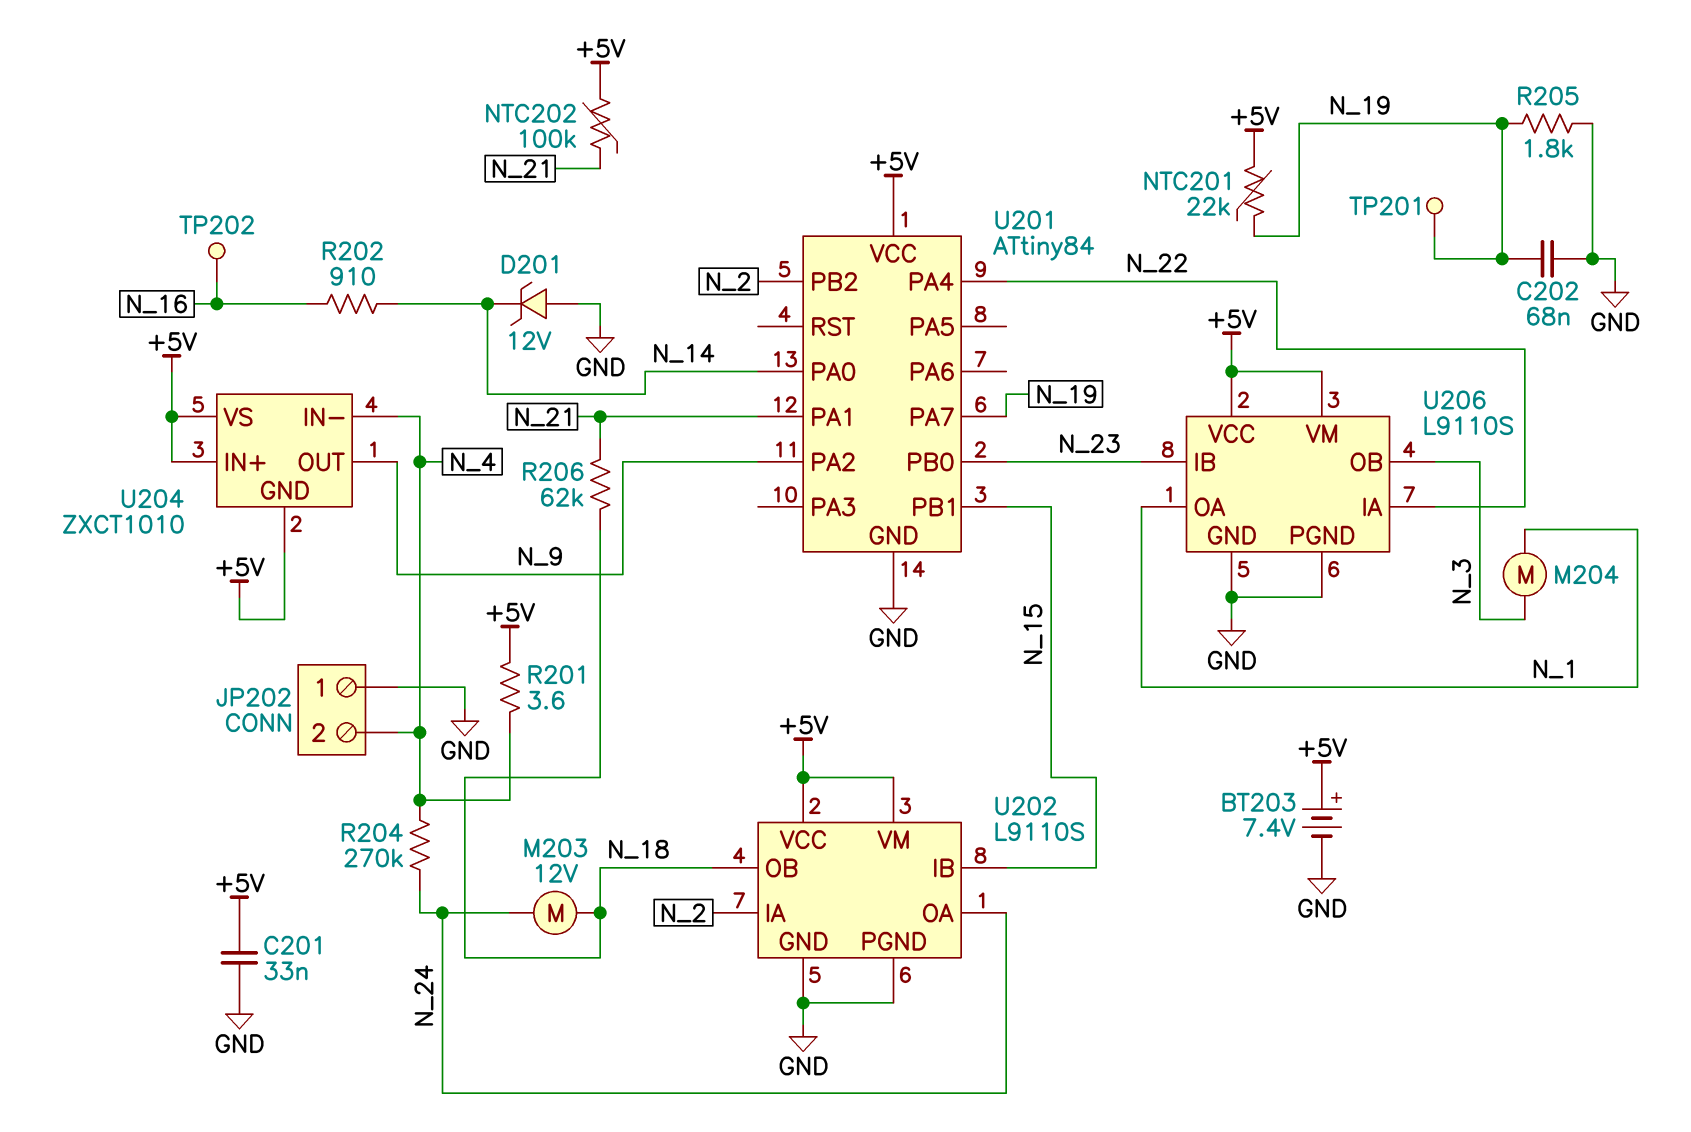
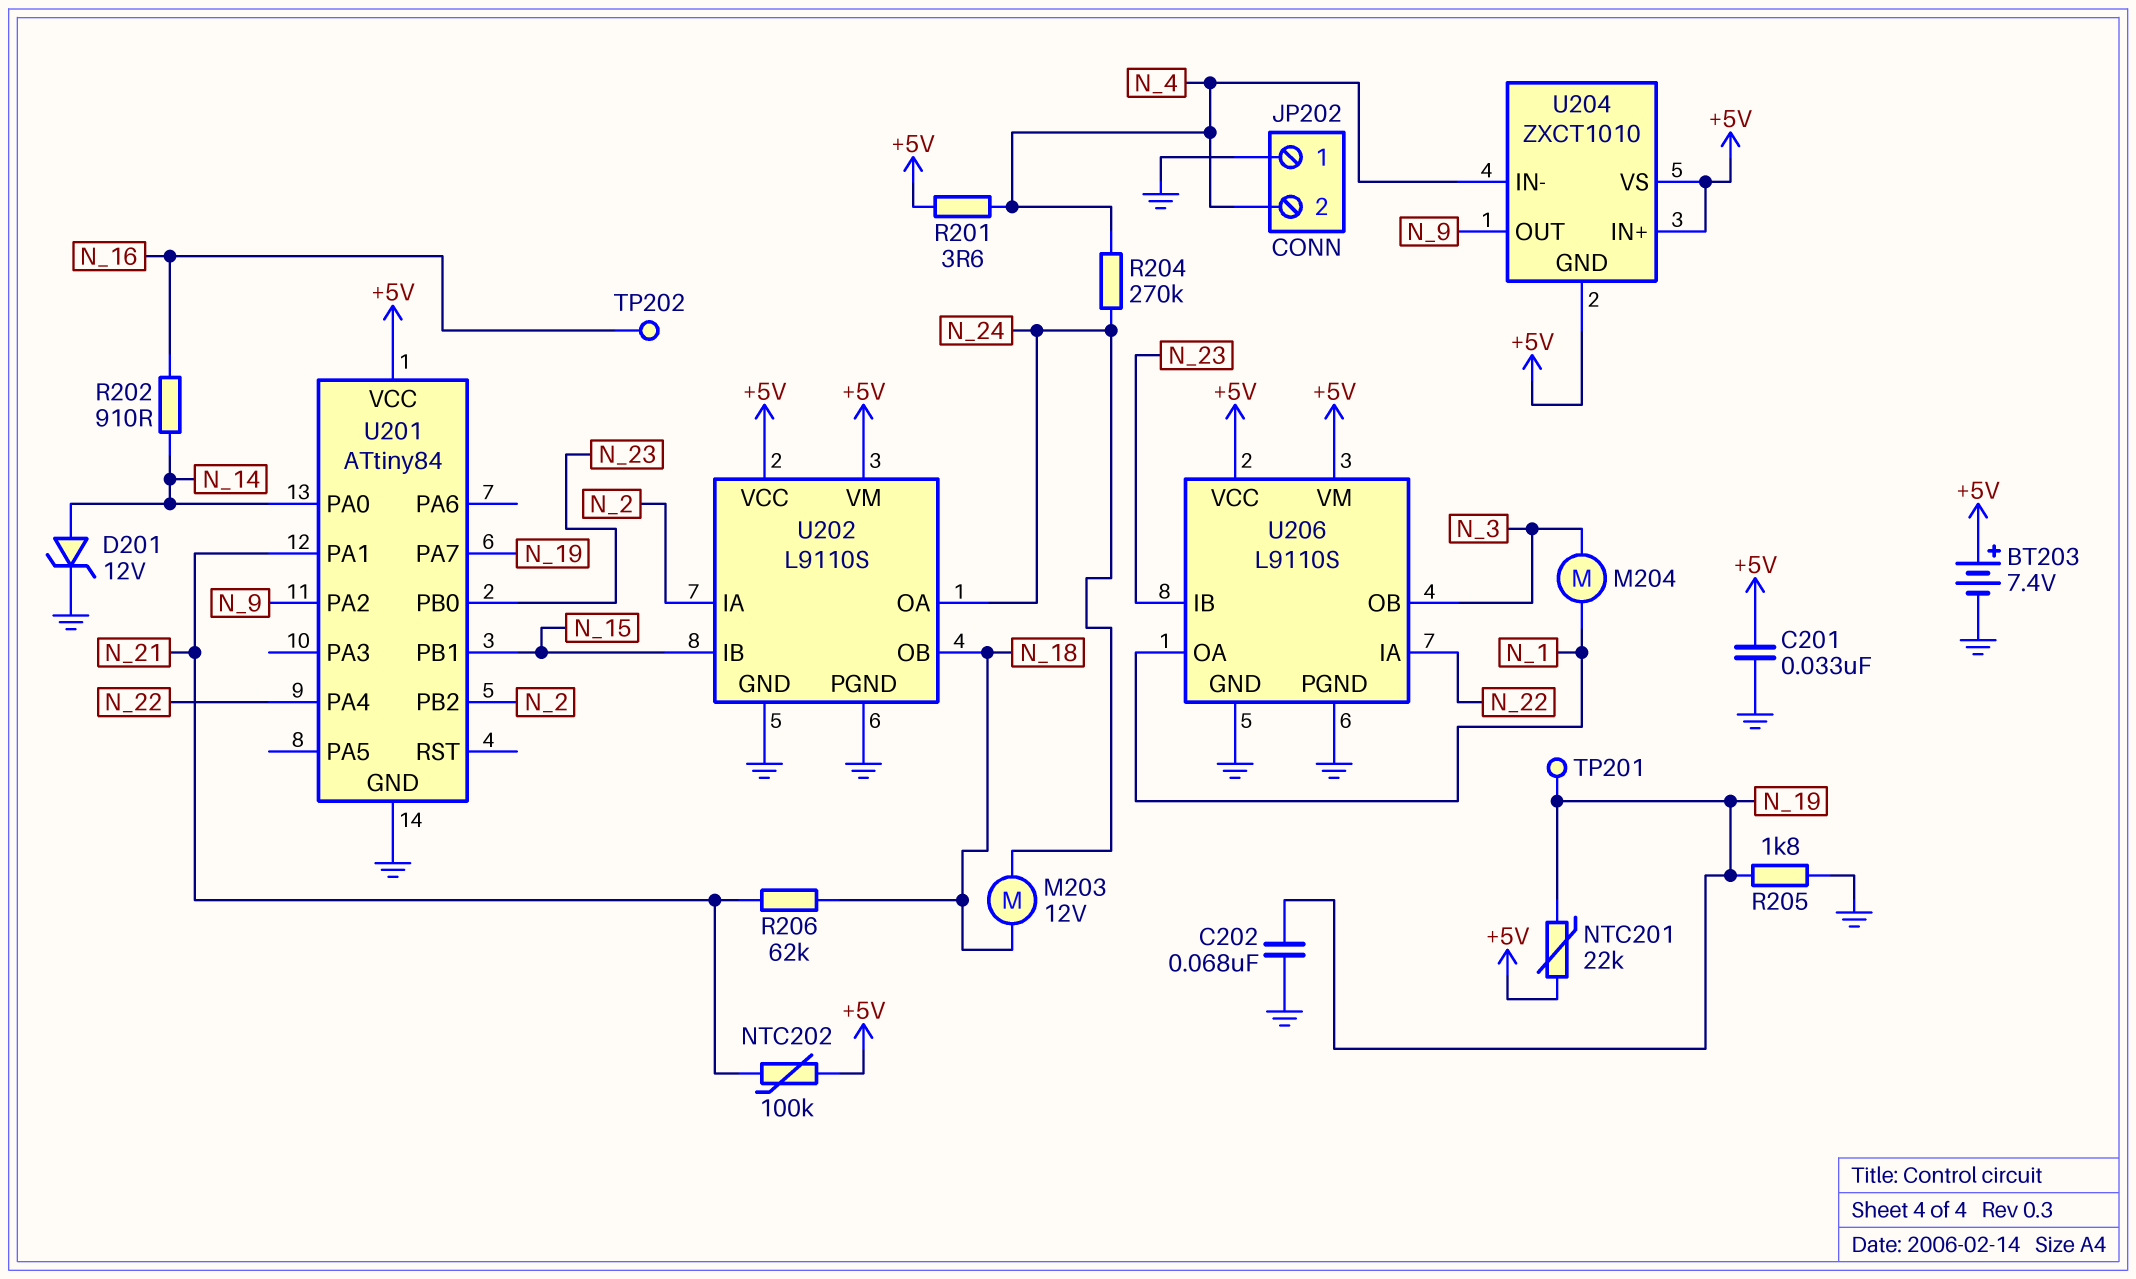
D201: zener 12V (A GND, K N_14) -> zener 12V (A N_14, K GND)

